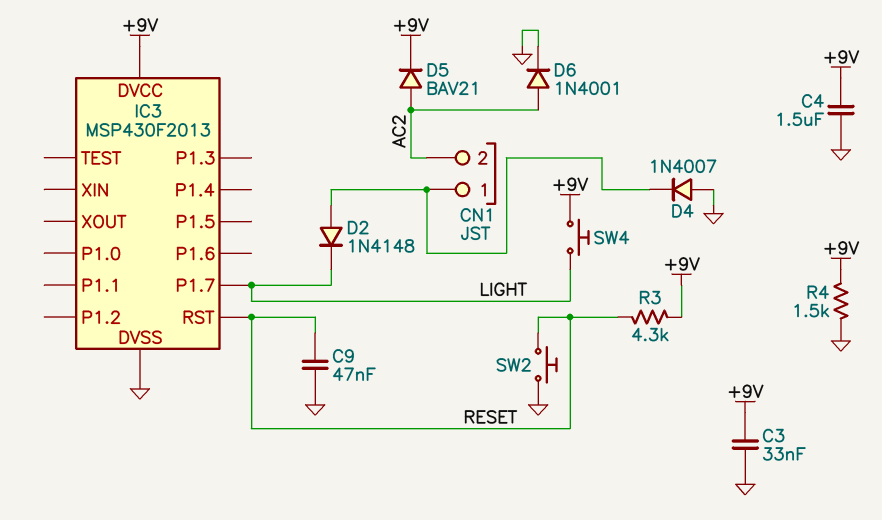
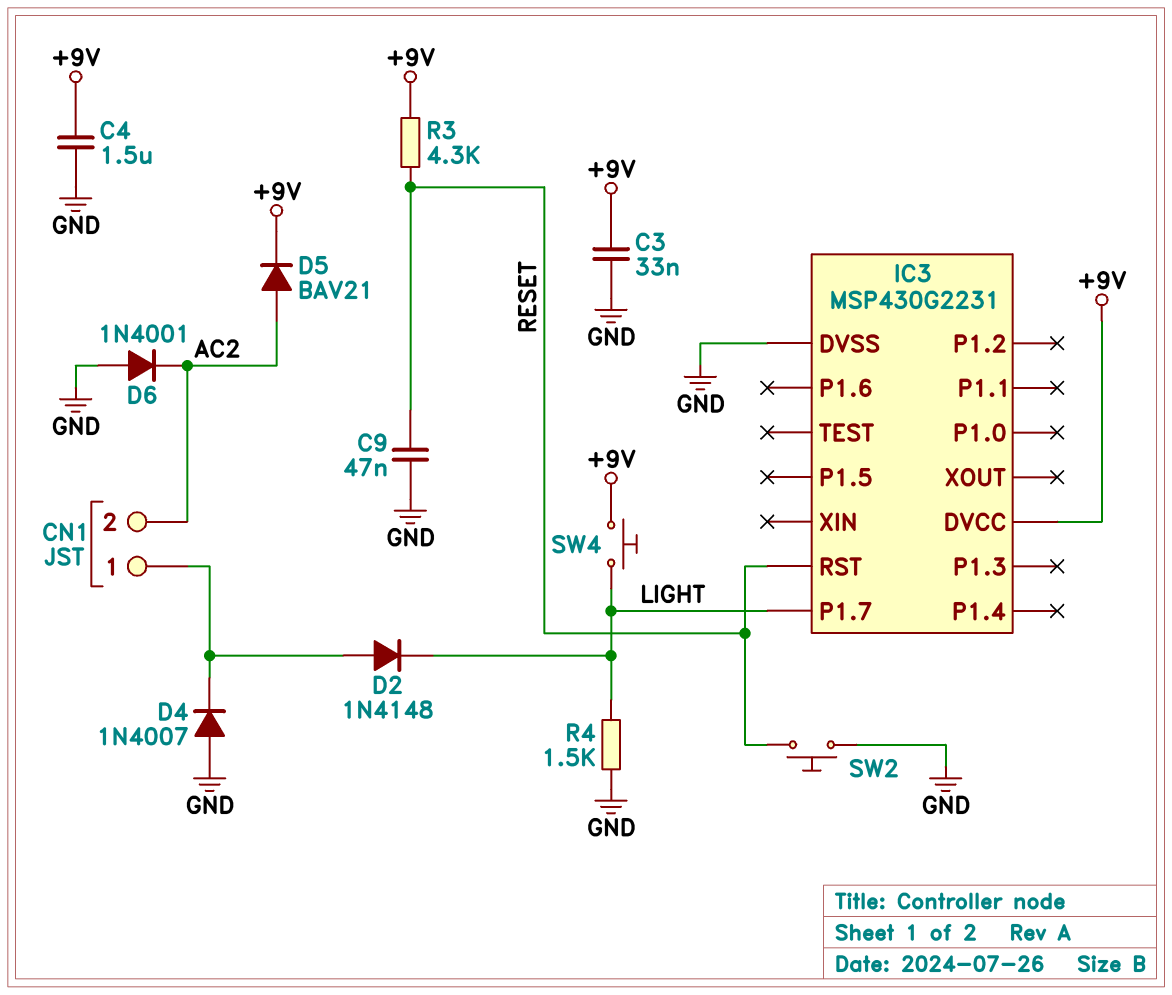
D6: diode 1N4001 (A AC2, K GND) -> diode 1N4001 (A GND, K AC2)
IC3: MSP430F2013 -> MSP430G2231
R4: 1.5k (+9V, GND) -> 1.5k (GND, LIGHT)

